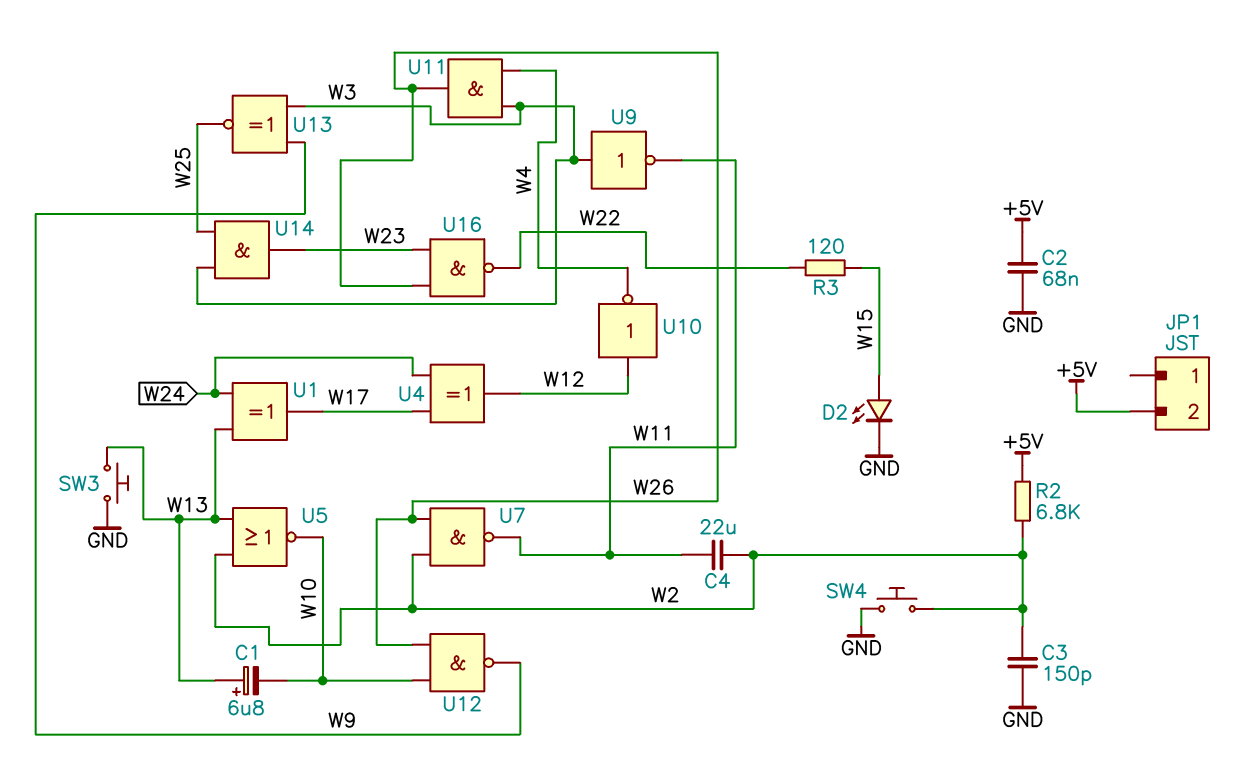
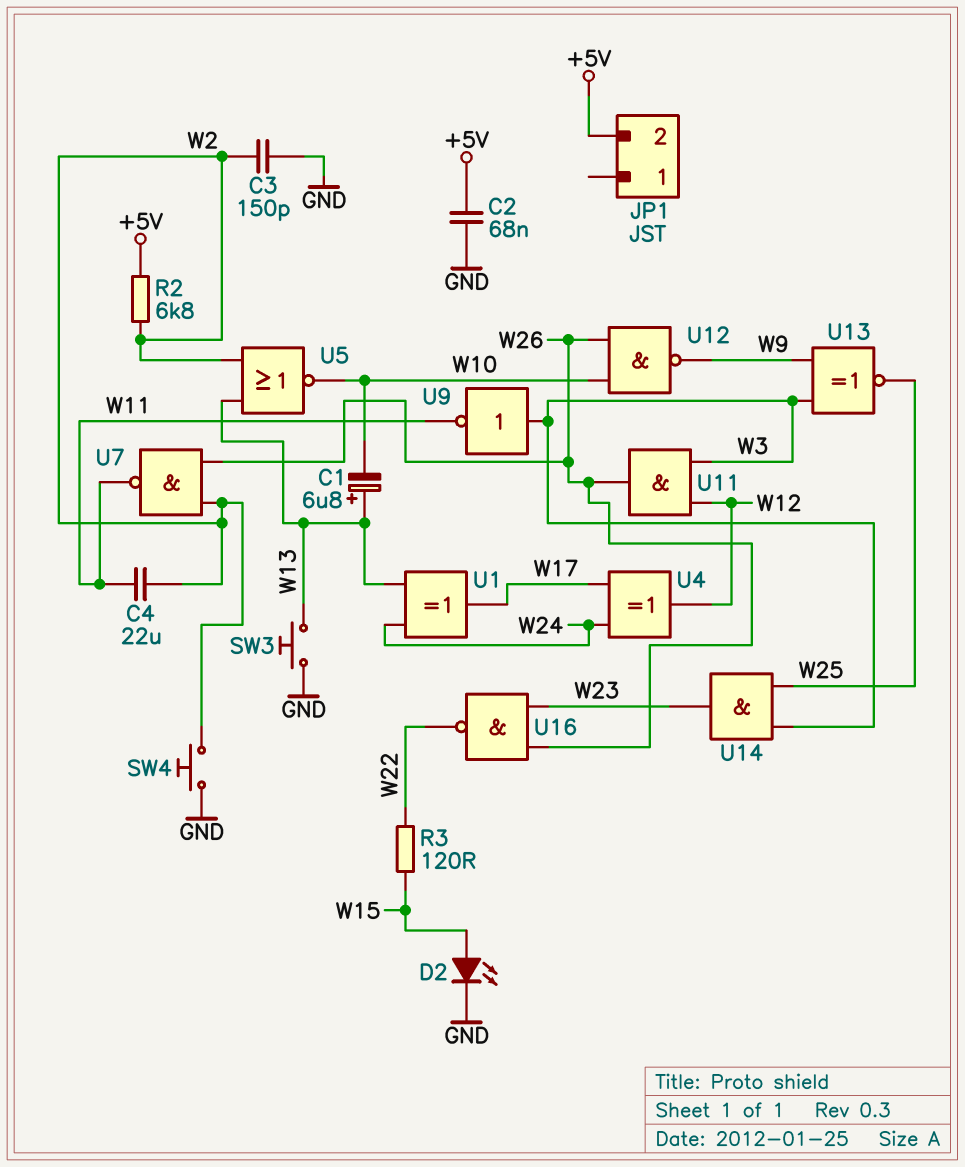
U10: NOT (in W12, out W4) -> none
U11: AND (in W3, in W4, out W26) -> AND (in W3, in W12, out W26)

